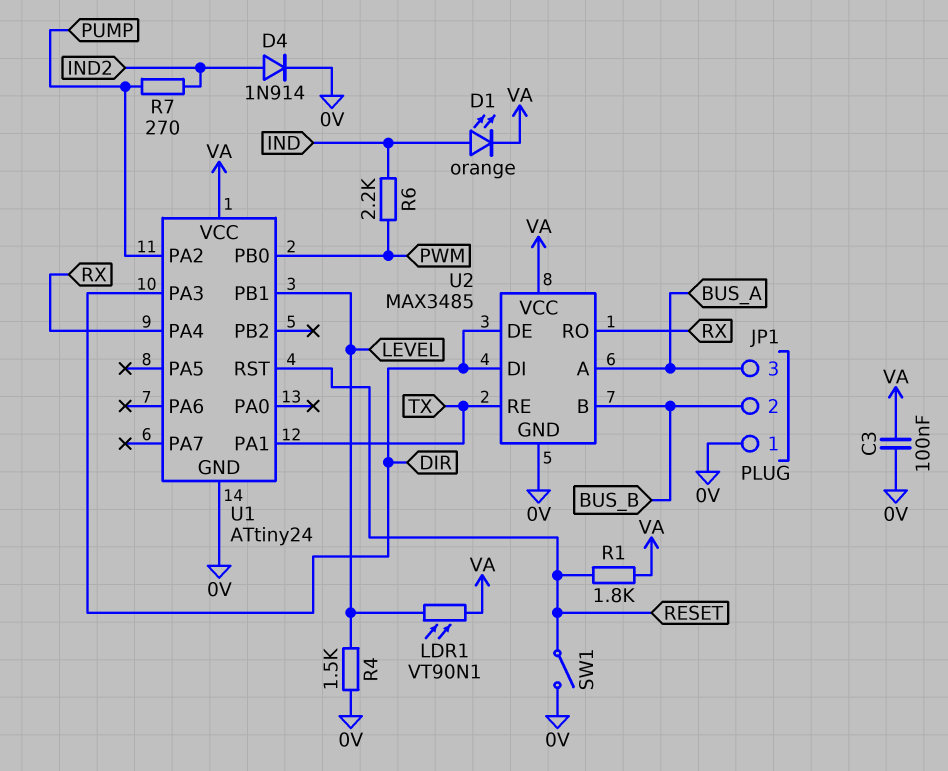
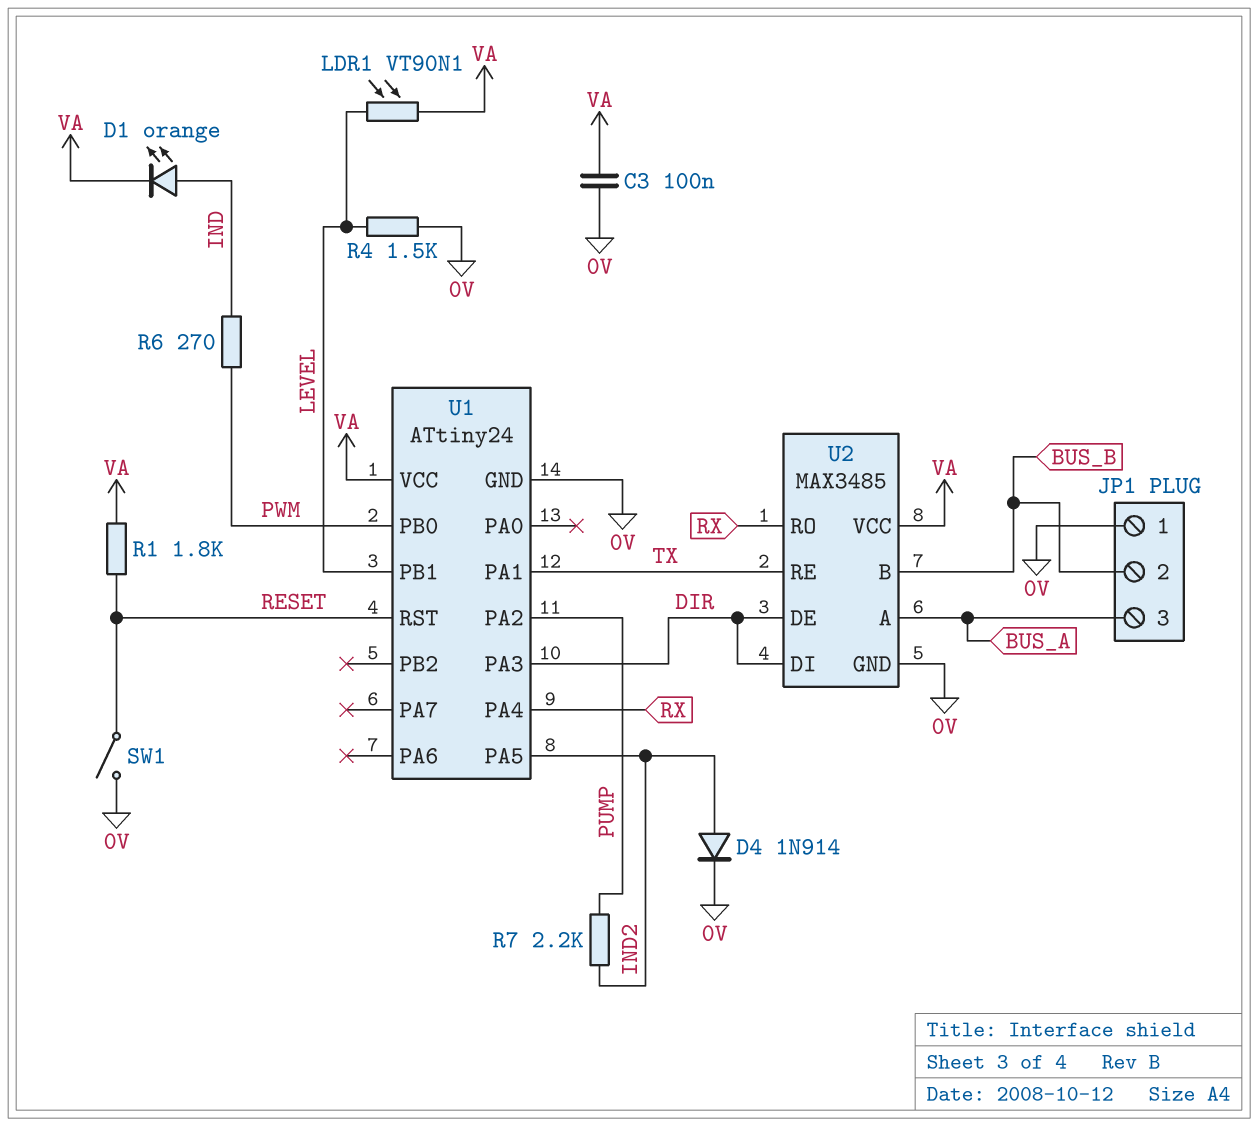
R6: 2.2k (IND, PWM) -> 270 (IND, PWM)
R7: 270 (IND2, PUMP) -> 2.2k (IND2, PUMP)
U1 pin PA5: none -> IND2

